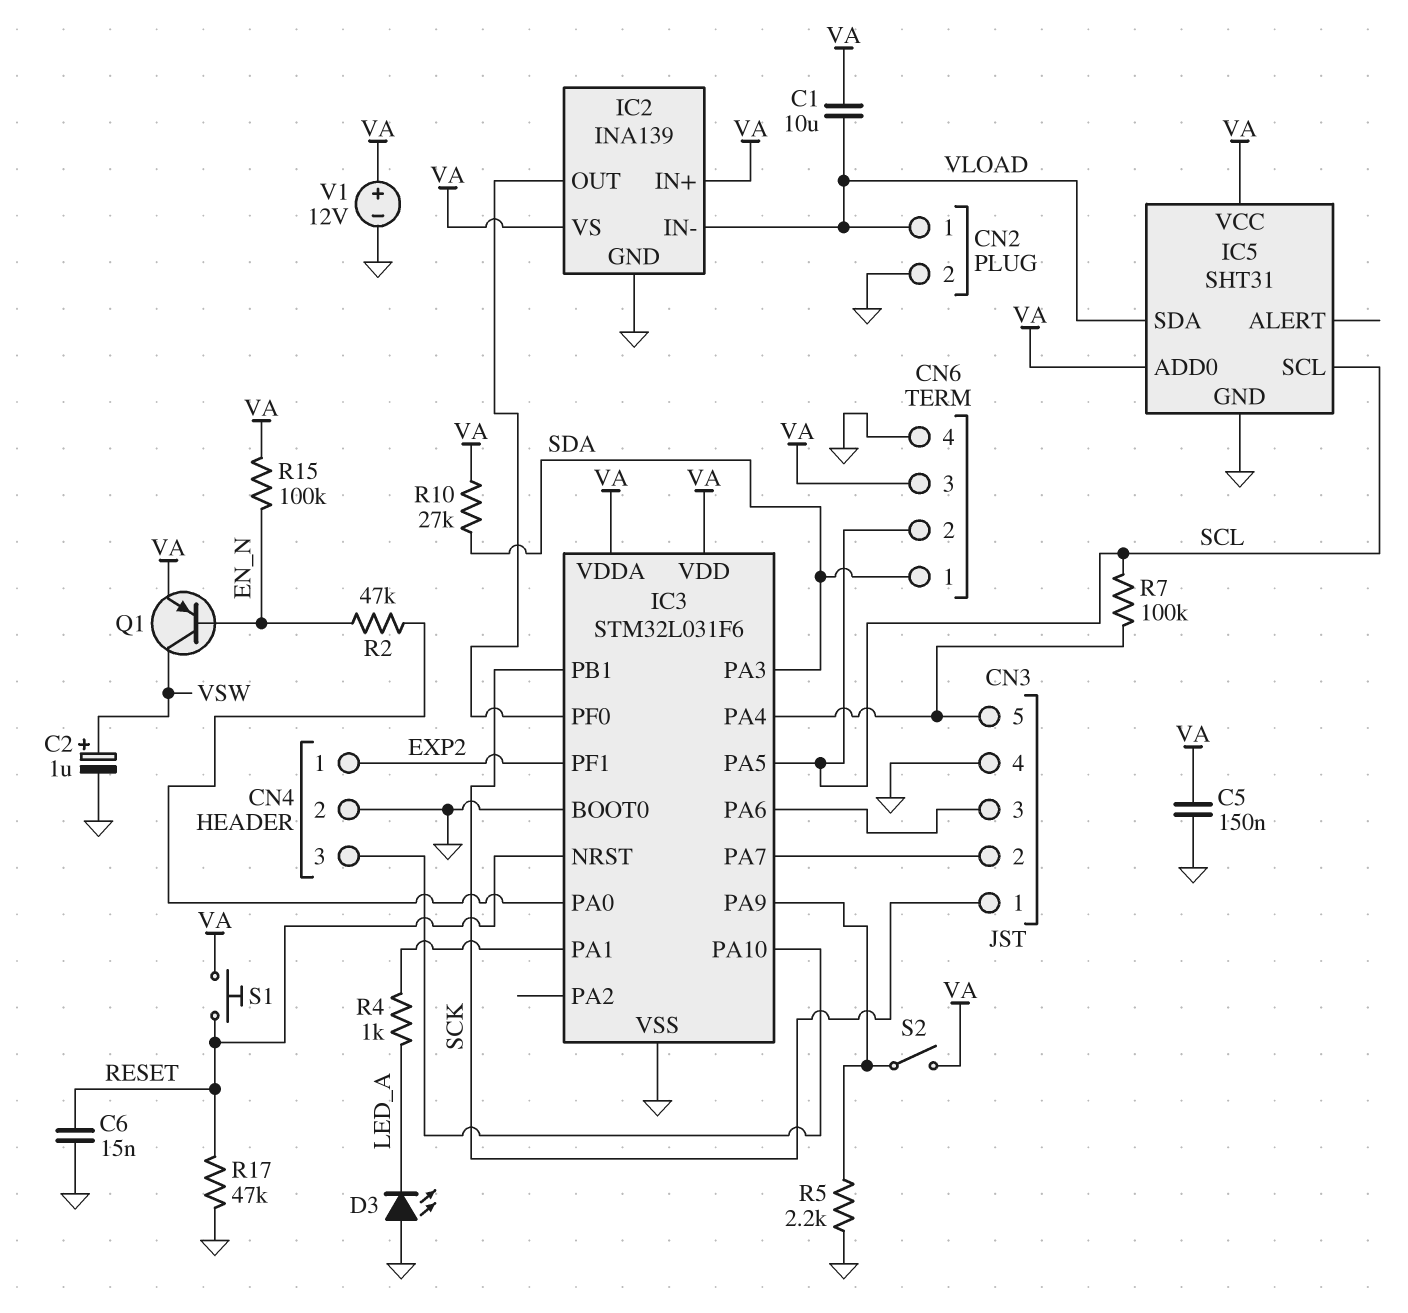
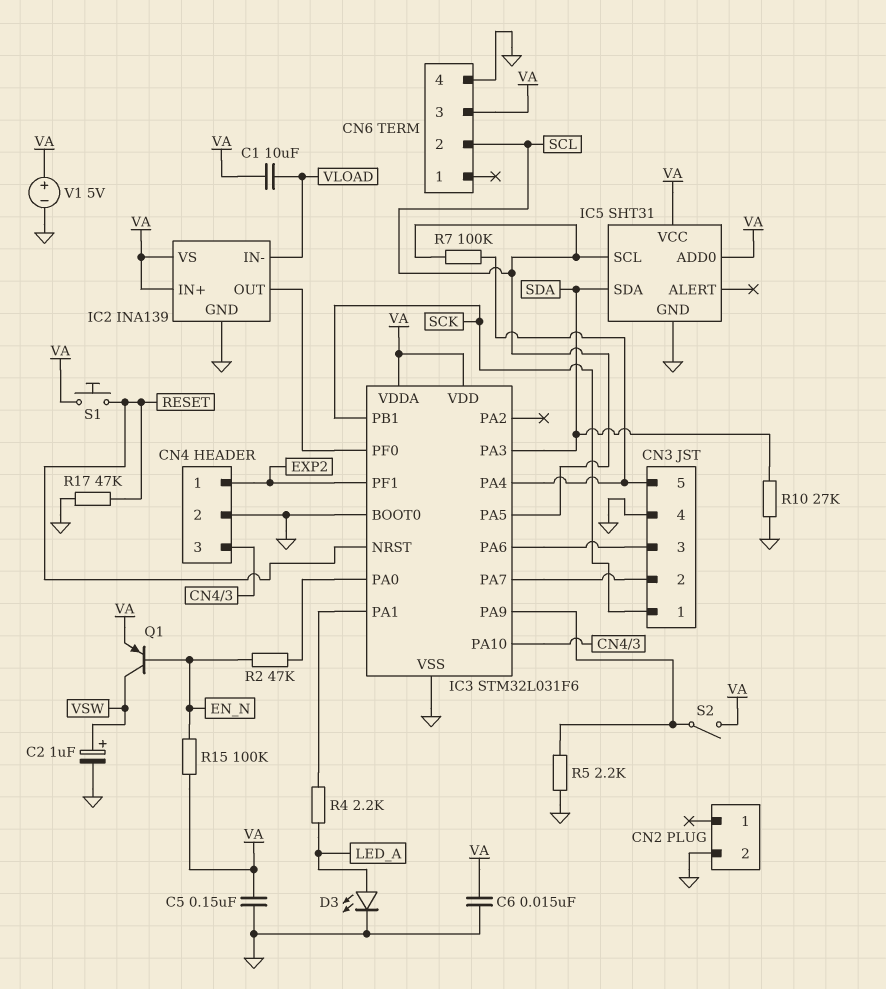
C6: 15nF (GND, RESET) -> 15nF (GND, VA)
CN2 pin 1: VLOAD -> none
CN6 pin 1: SDA -> none
D3: LED (A GND, K LED_A) -> LED (A LED_A, K GND)
IC5 pin SDA: VLOAD -> SDA
R4: 1k (IC3/PA1, LED_A) -> 2.2k (IC3/PA1, LED_A)
R10: 27k (SDA, VA) -> 27k (GND, SDA)
V1: 12V (plus VA, minus GND) -> 5V (plus VA, minus GND)

